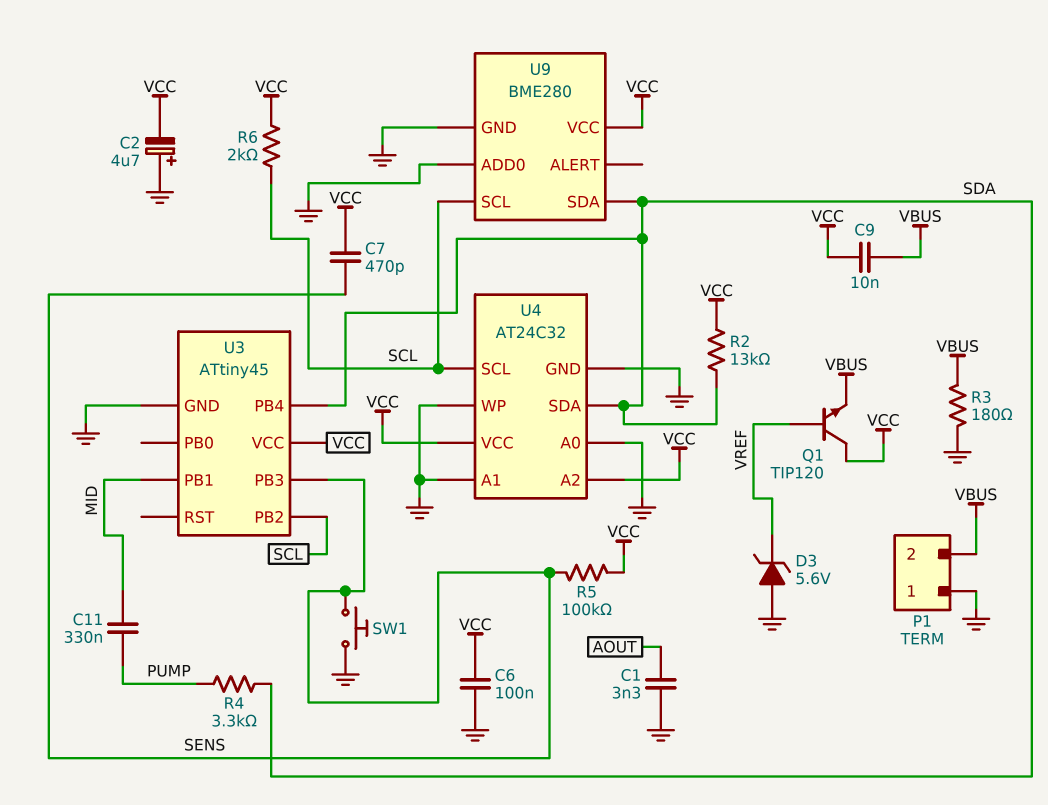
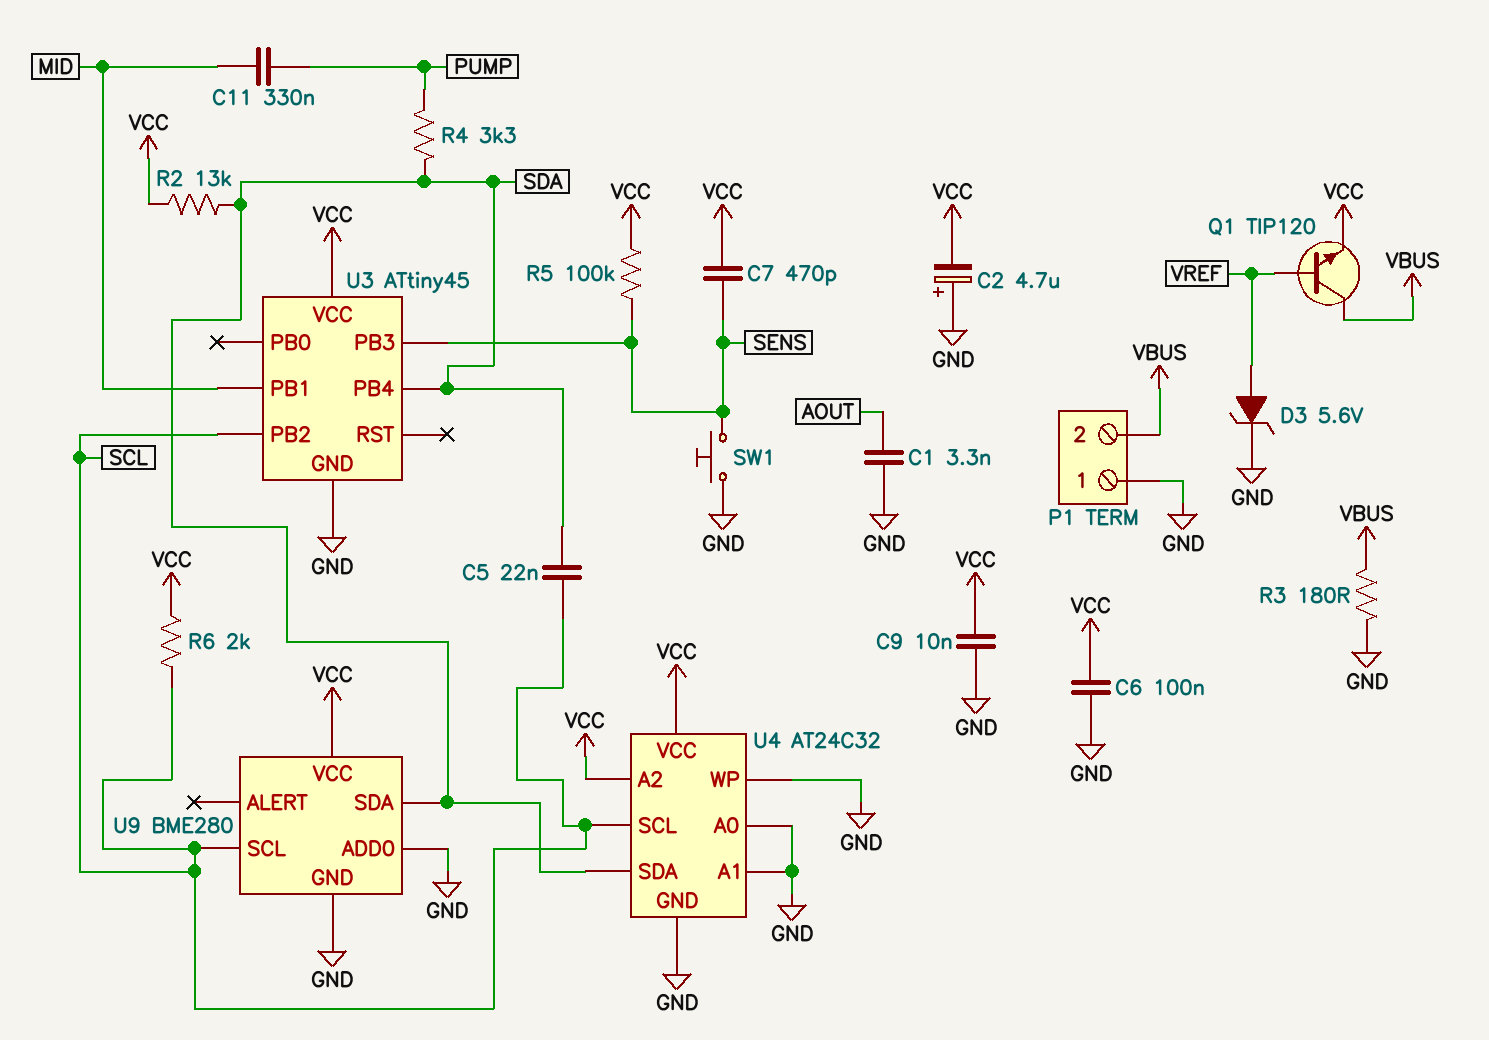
C5: none -> 22nF (SCL, SDA)
C9: 10nF (VBUS, VCC) -> 10nF (GND, VCC)
D3: zener 5.6V (A GND, K VREF) -> zener 5.6V (A VREF, K GND)
Q1: NPN TIP120 (B VREF, C VCC, E VBUS) -> NPN TIP120 (B VREF, C VBUS, E VCC)

